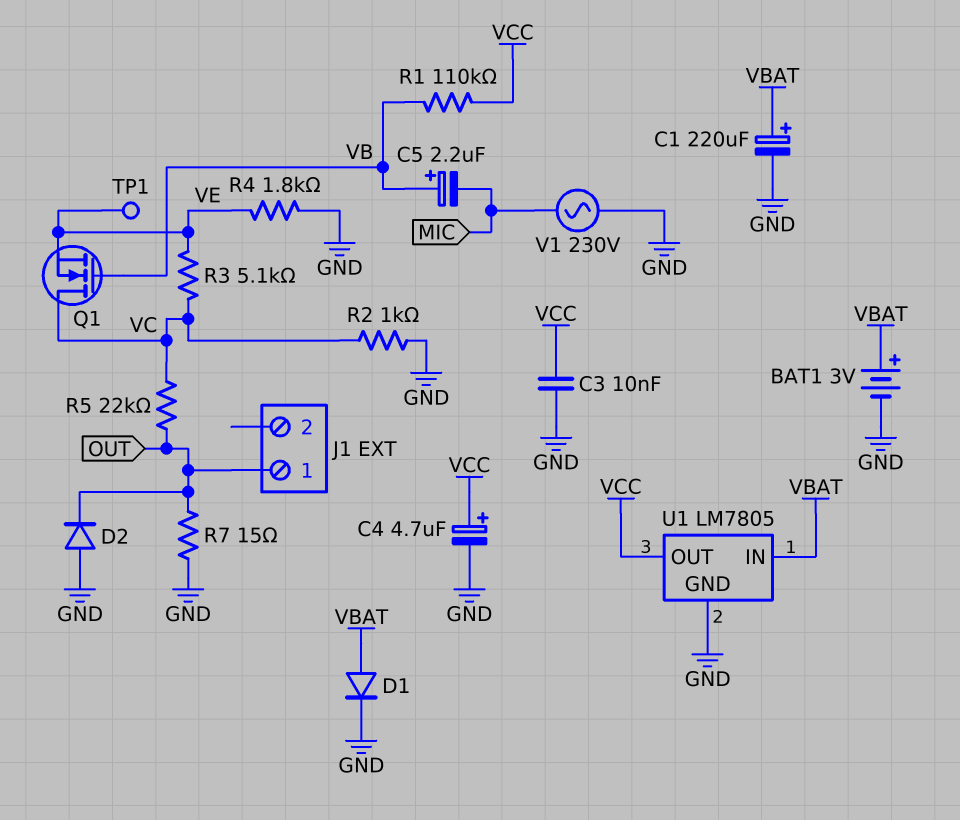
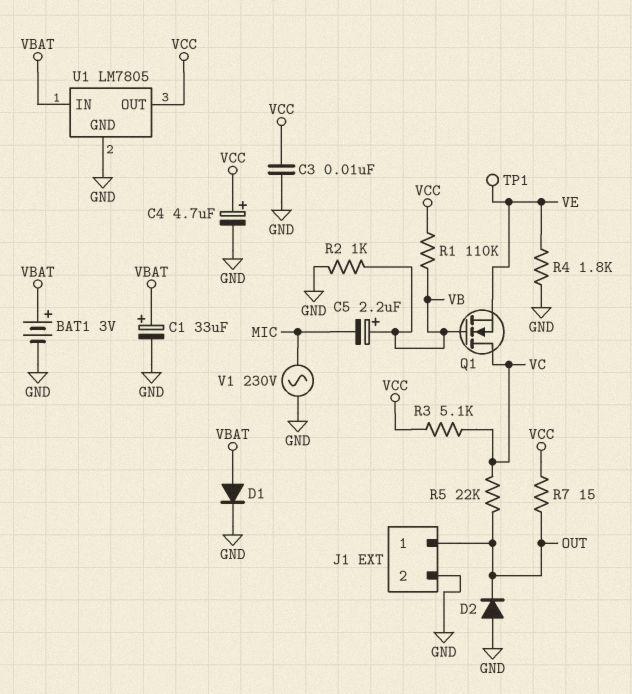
C1: 220uF (plus VBAT, minus GND) -> 33uF (plus VBAT, minus GND)
J1 pin 2: none -> GND
R2: 1k (GND, VC) -> 1k (GND, VB)
R3: 5.1k (VC, VE) -> 5.1k (VC, VCC)
R7: 15 (GND, OUT) -> 15 (OUT, VCC)

